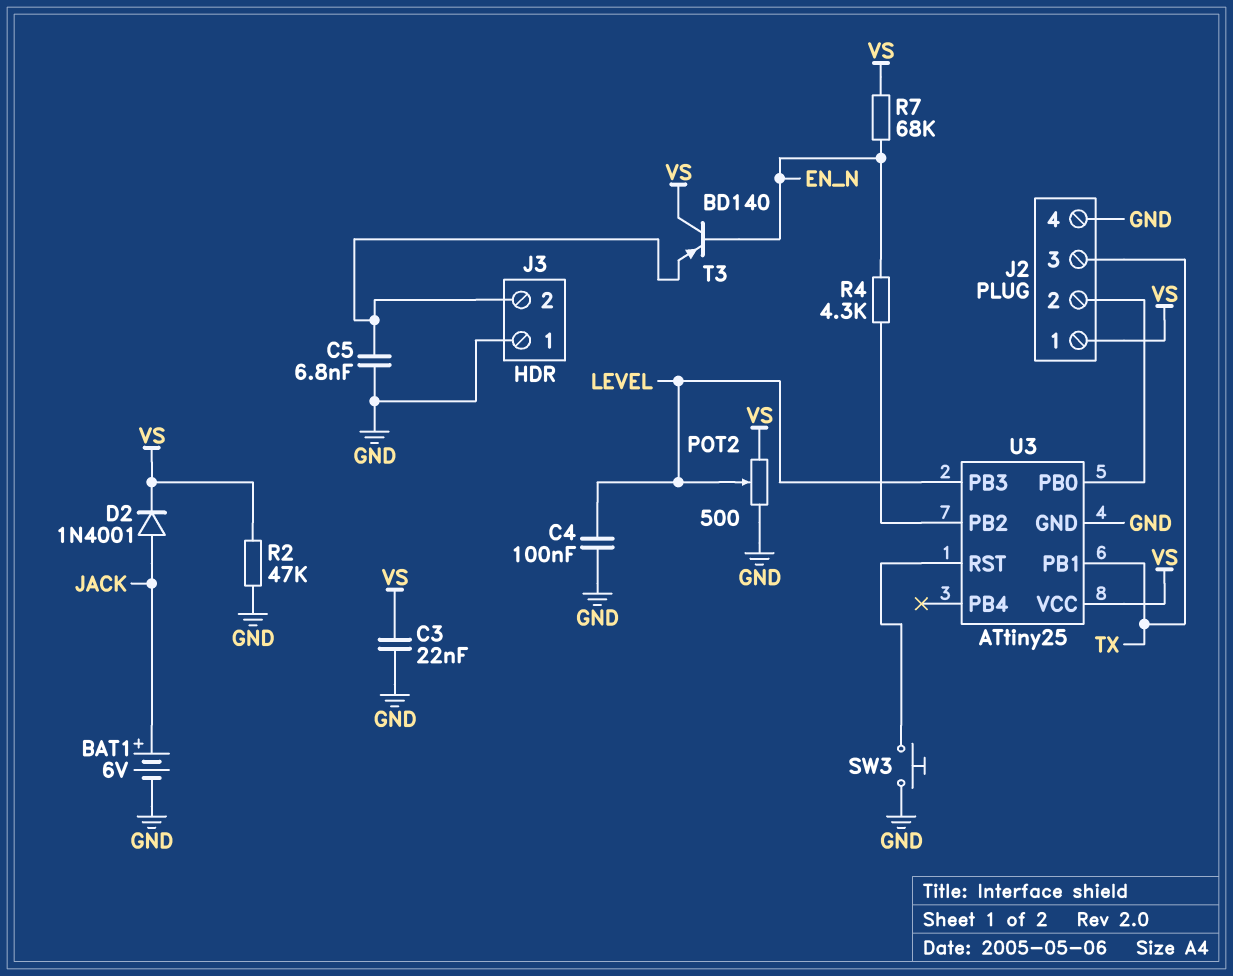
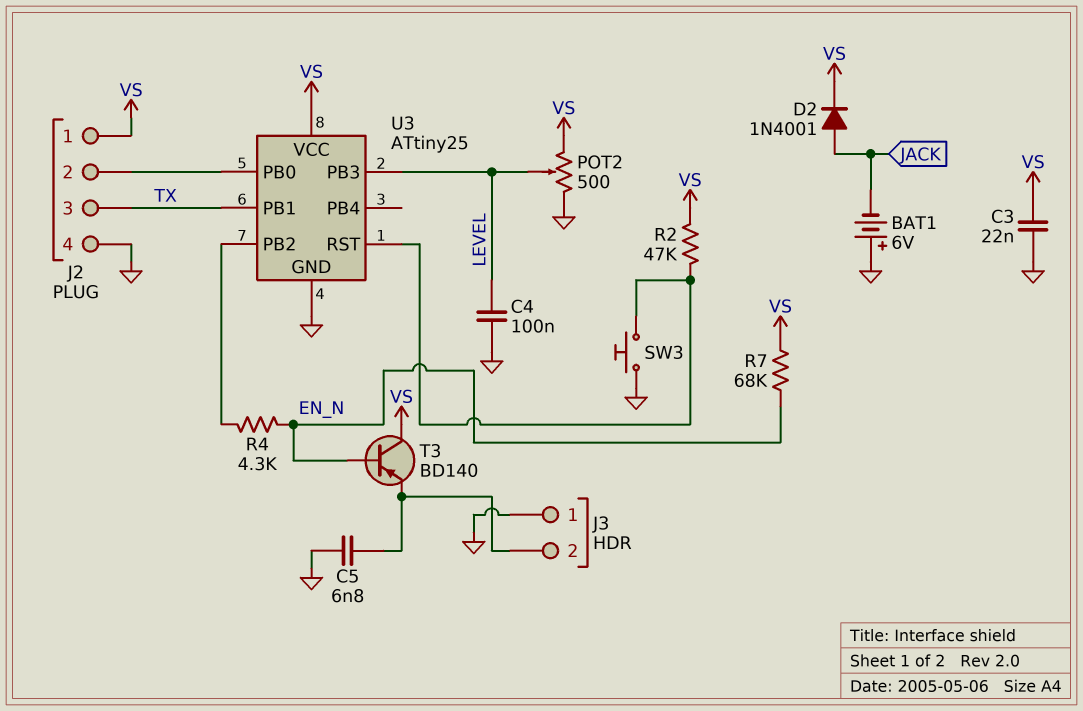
BAT1: 6V (plus JACK, minus GND) -> 6V (plus GND, minus JACK)
R2: 47k (GND, VS) -> 47k (U3/RST, VS)

